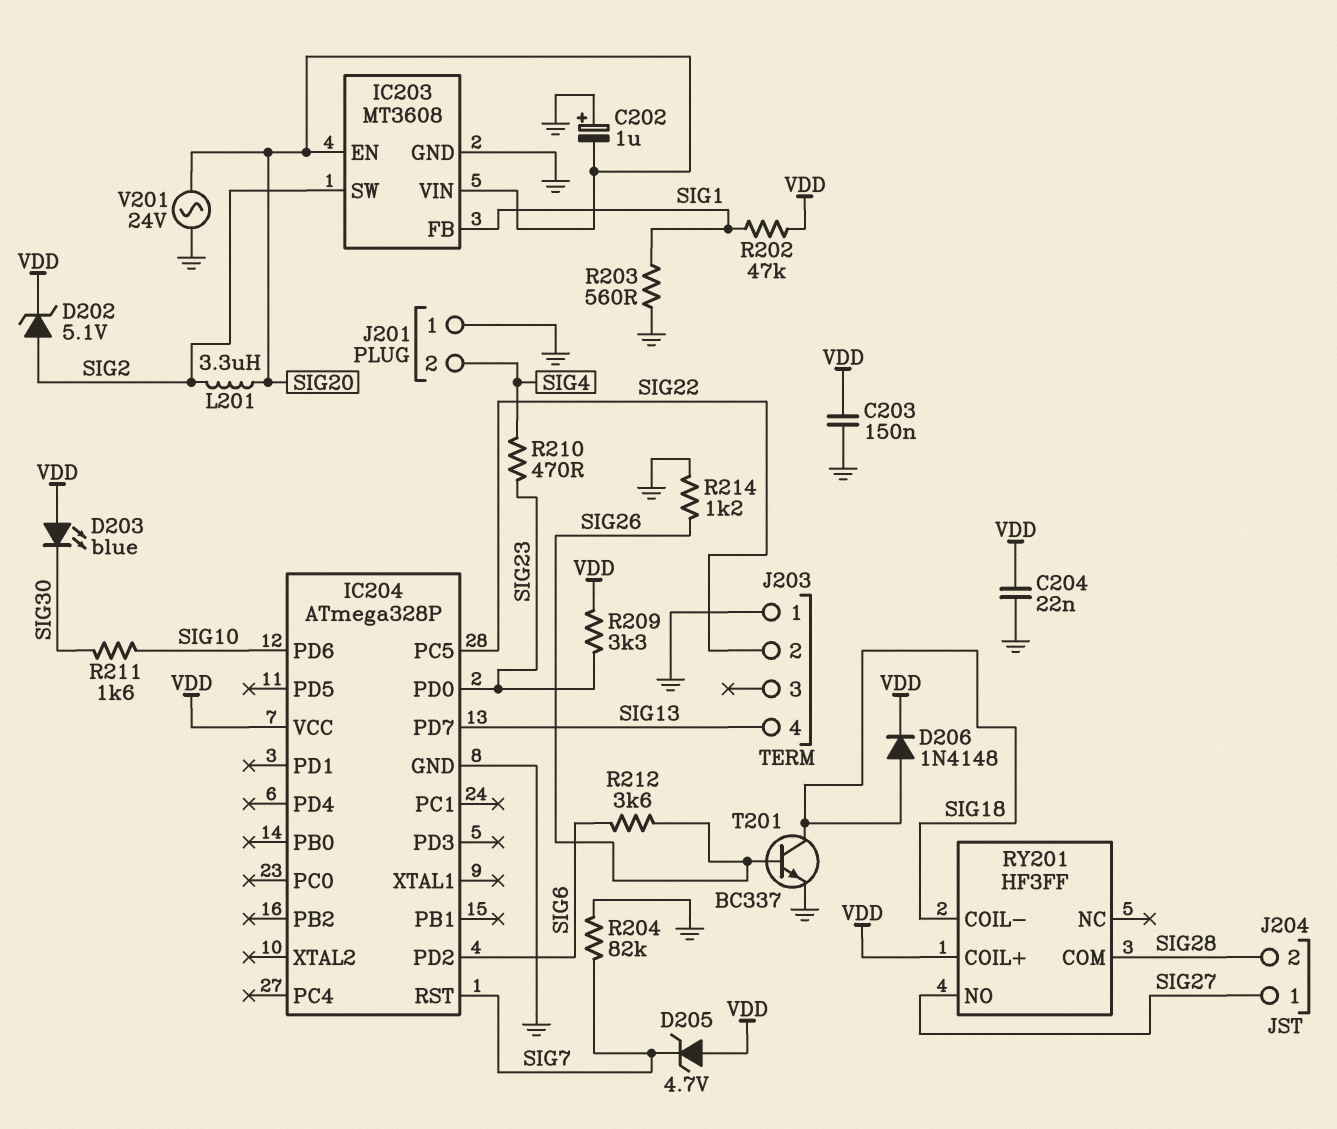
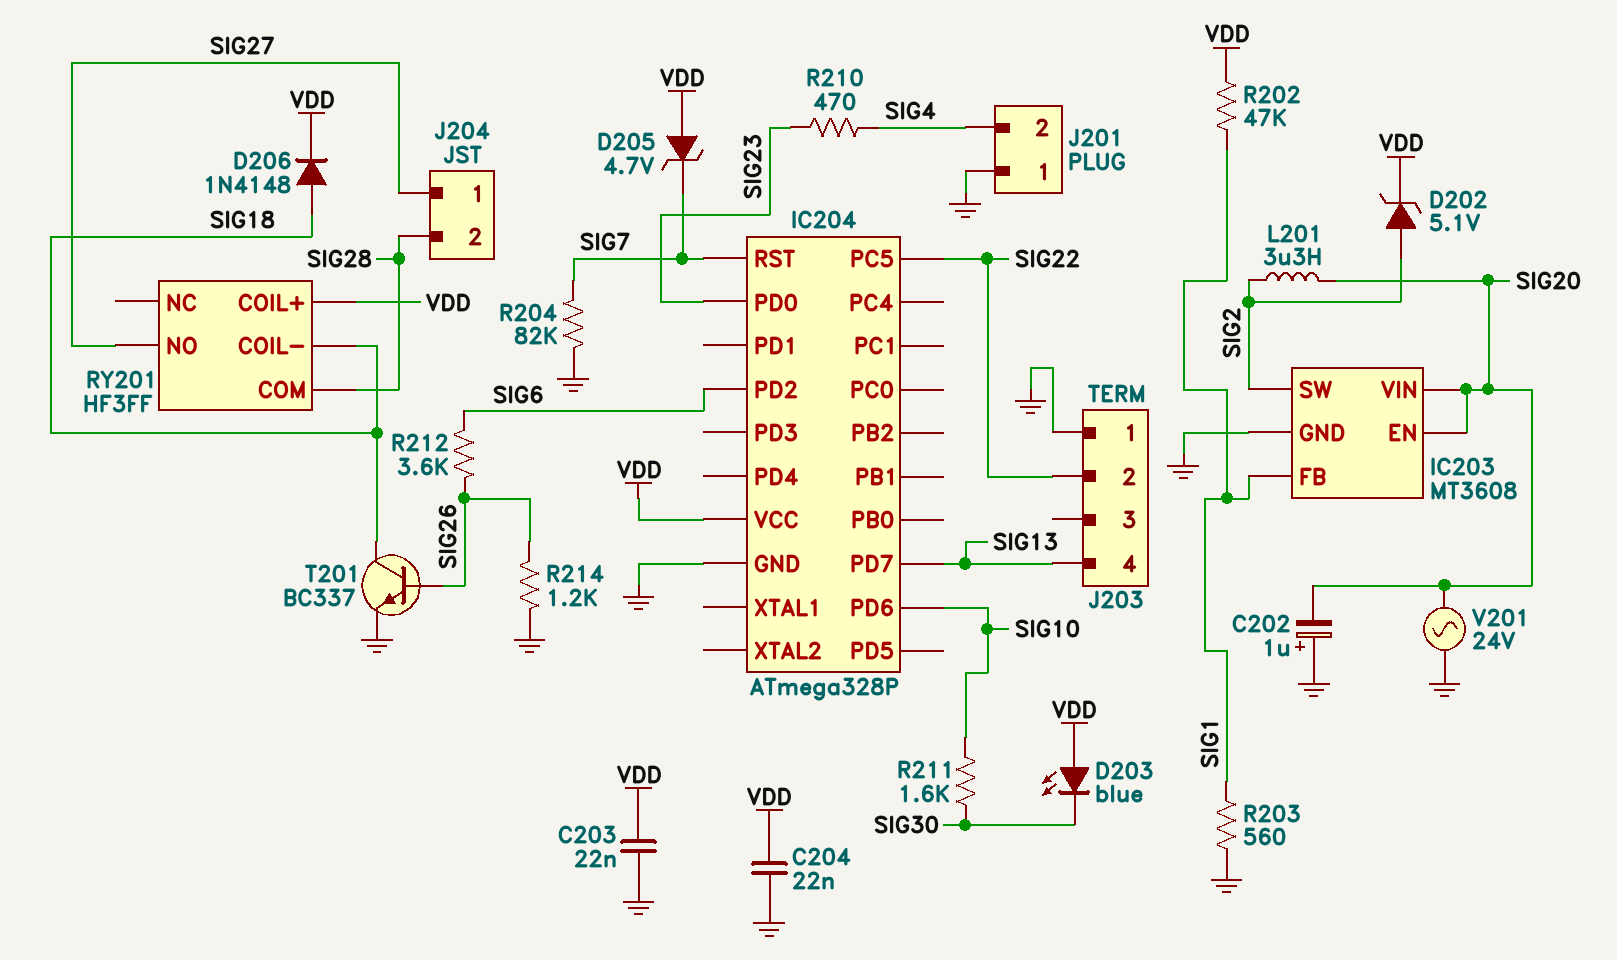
C203: 150nF (GND, VDD) -> 22nF (GND, VDD)
R209: 3.3k (SIG23, VDD) -> none

